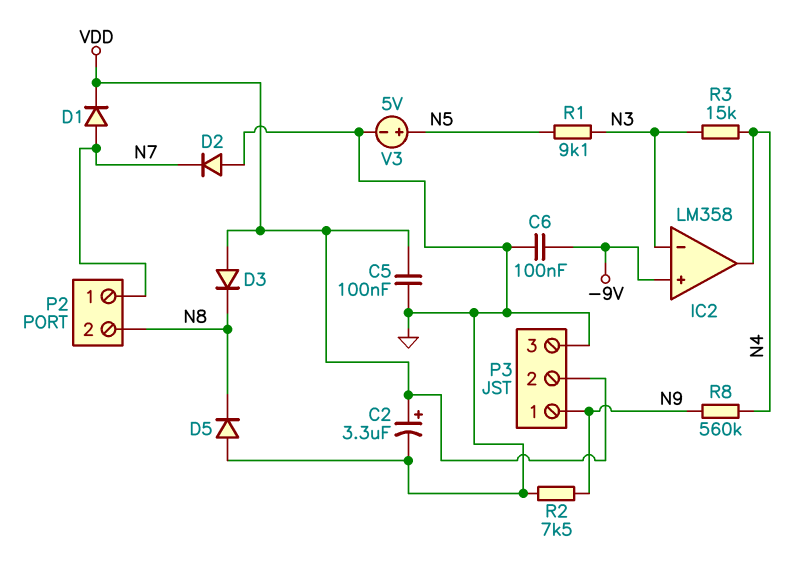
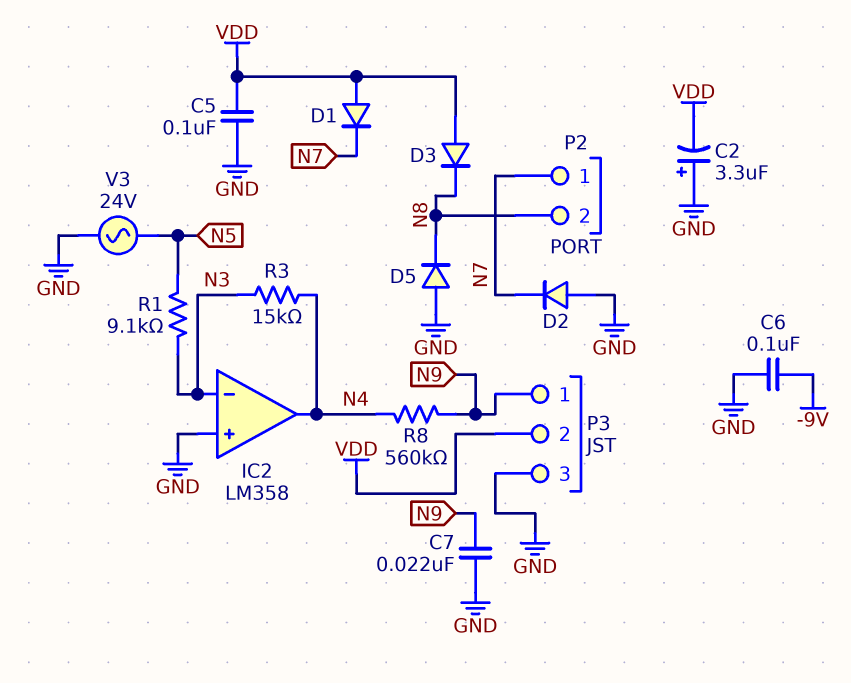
C2: 3.3uF (plus VDD, minus GND) -> 3.3uF (plus GND, minus VDD)
C7: none -> 22nF (GND, N9)
D1: diode (A N7, K VDD) -> diode (A VDD, K N7)
IC2 pin in+: -9V -> GND
R2: 7.5k (GND, N9) -> none
V3: 5V (plus N5, minus GND) -> AC 24V (GND, N5)

